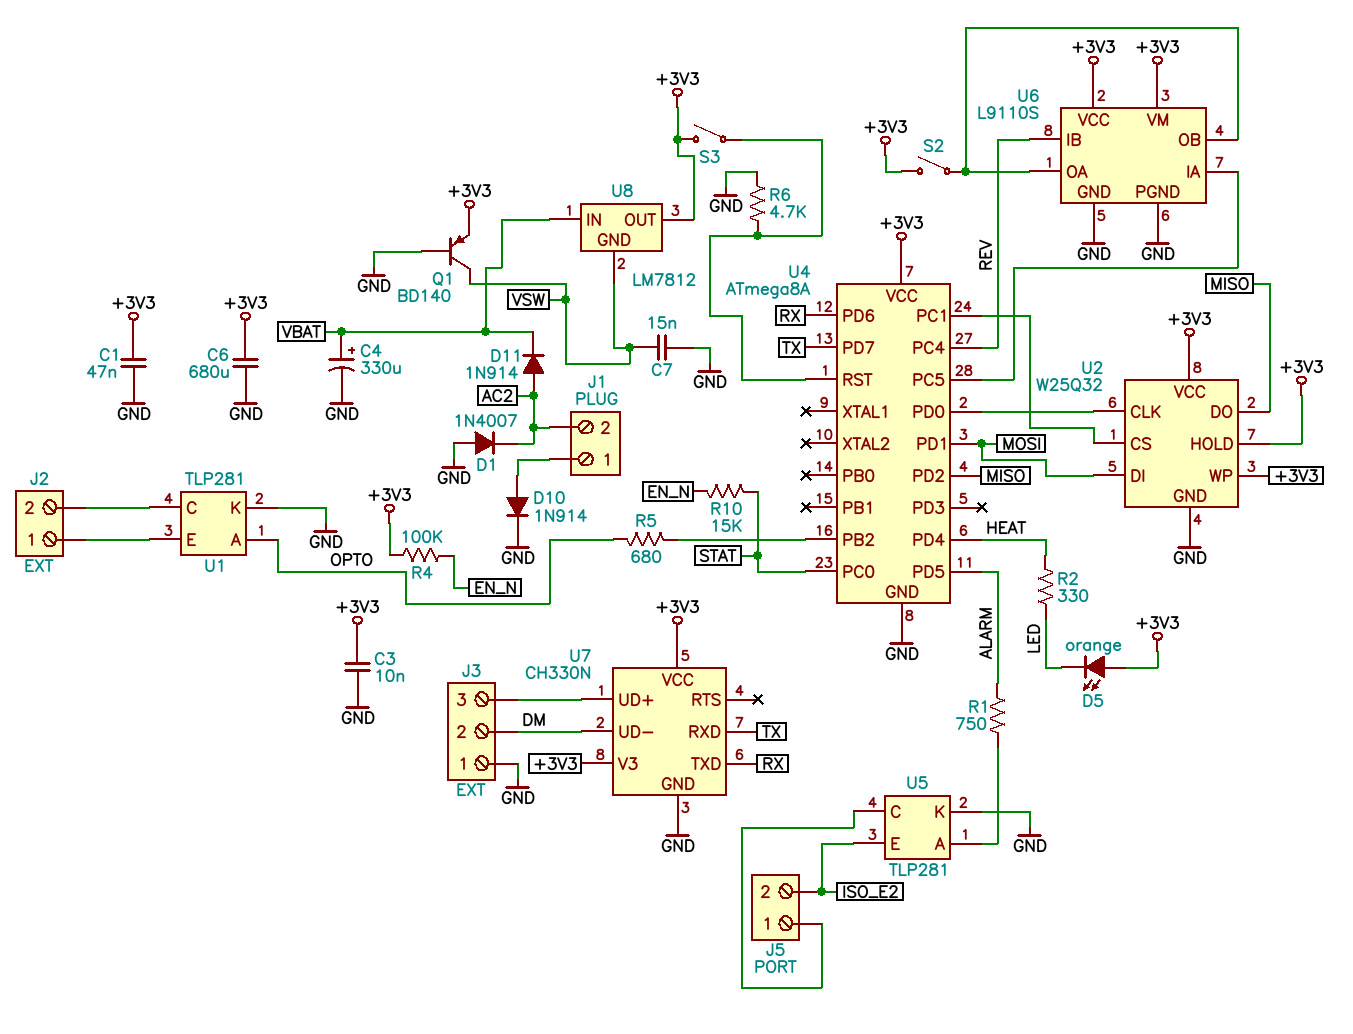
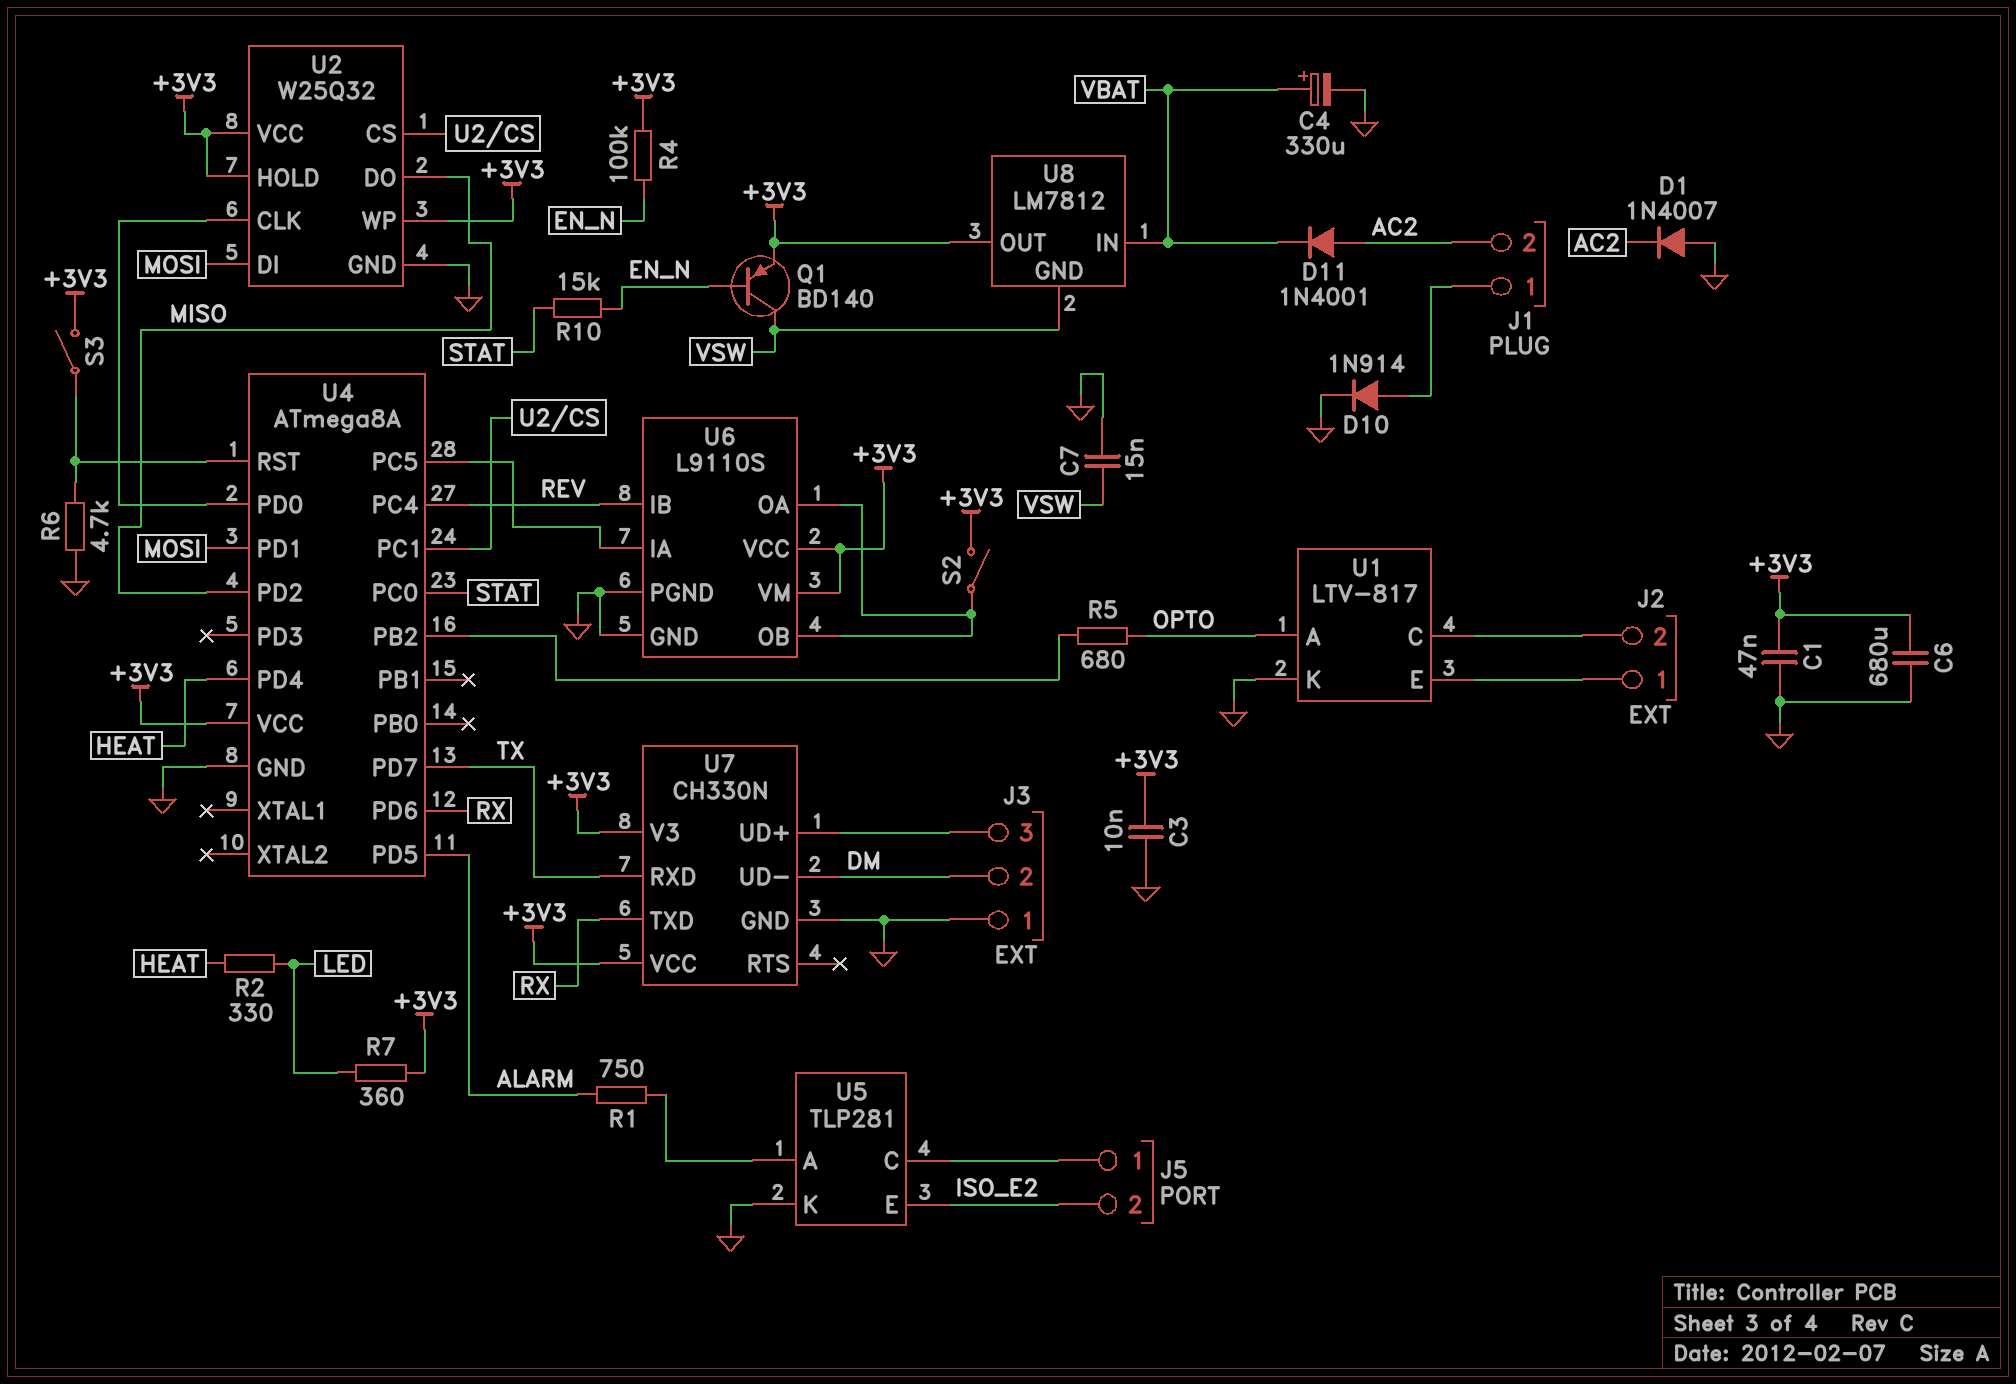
D5: LED orange (A +3V3, K LED) -> none
D11: diode 1N914 (A AC2, K VBAT) -> diode 1N4001 (A AC2, K VBAT)
Q1: PNP BD140 (B GND, C VSW, E +3V3) -> PNP BD140 (B EN_N, C VSW, E +3V3)
R7: none -> 360 (+3V3, LED)
U1: TLP281 -> LTV-817

